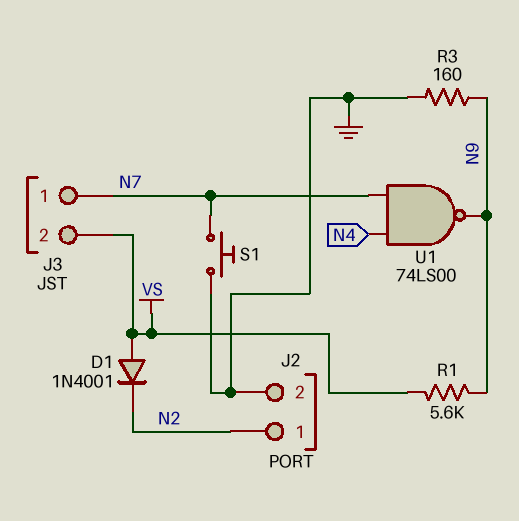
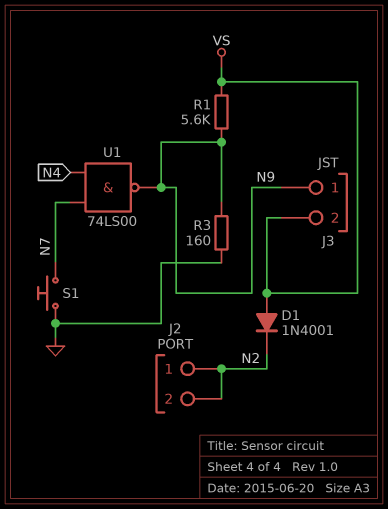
J2 pin 2: GND -> N2
J3 pin 1: N7 -> N9

